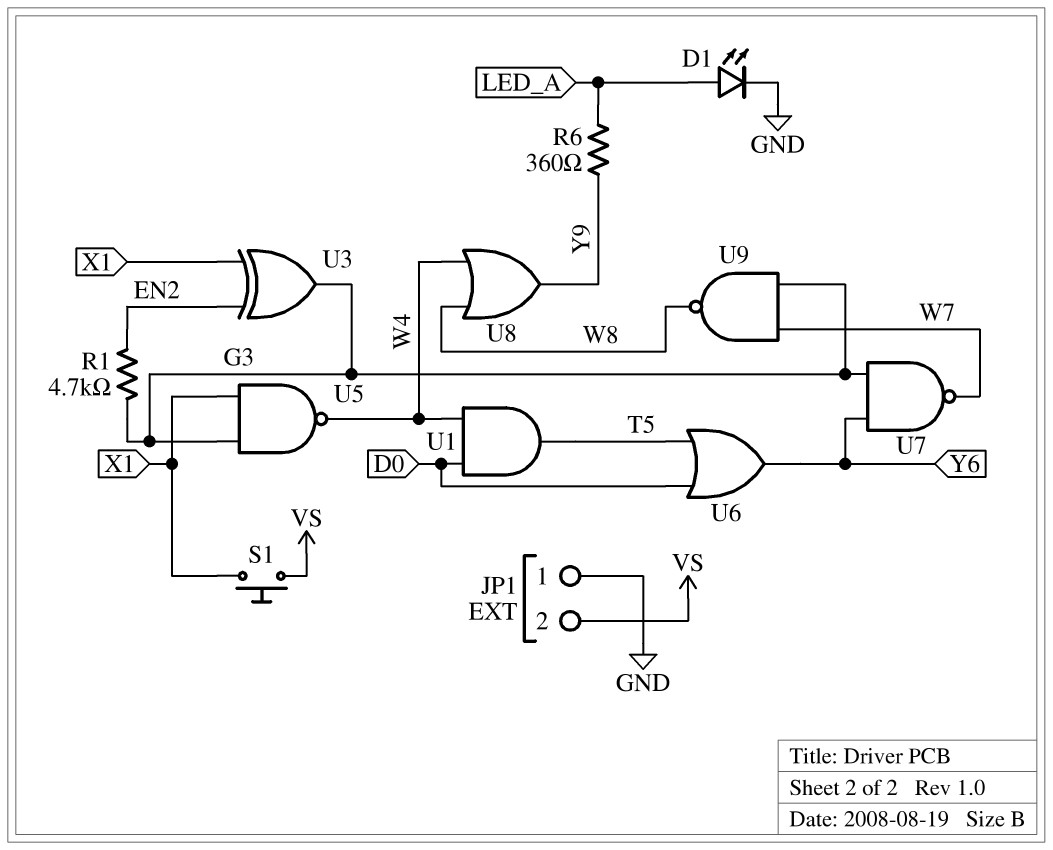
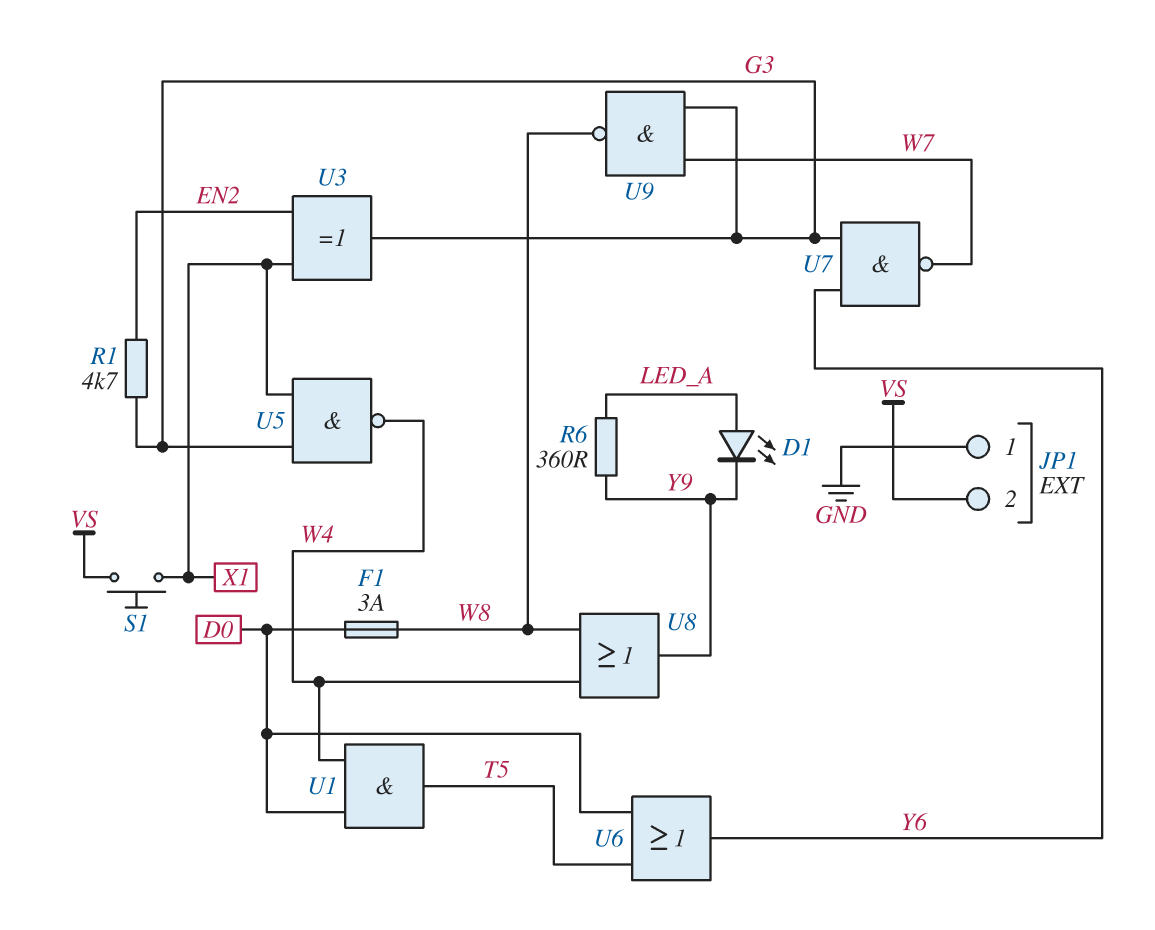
D1: LED (A LED_A, K GND) -> LED (A LED_A, K Y9)
F1: none -> 3A (D0, W8)

